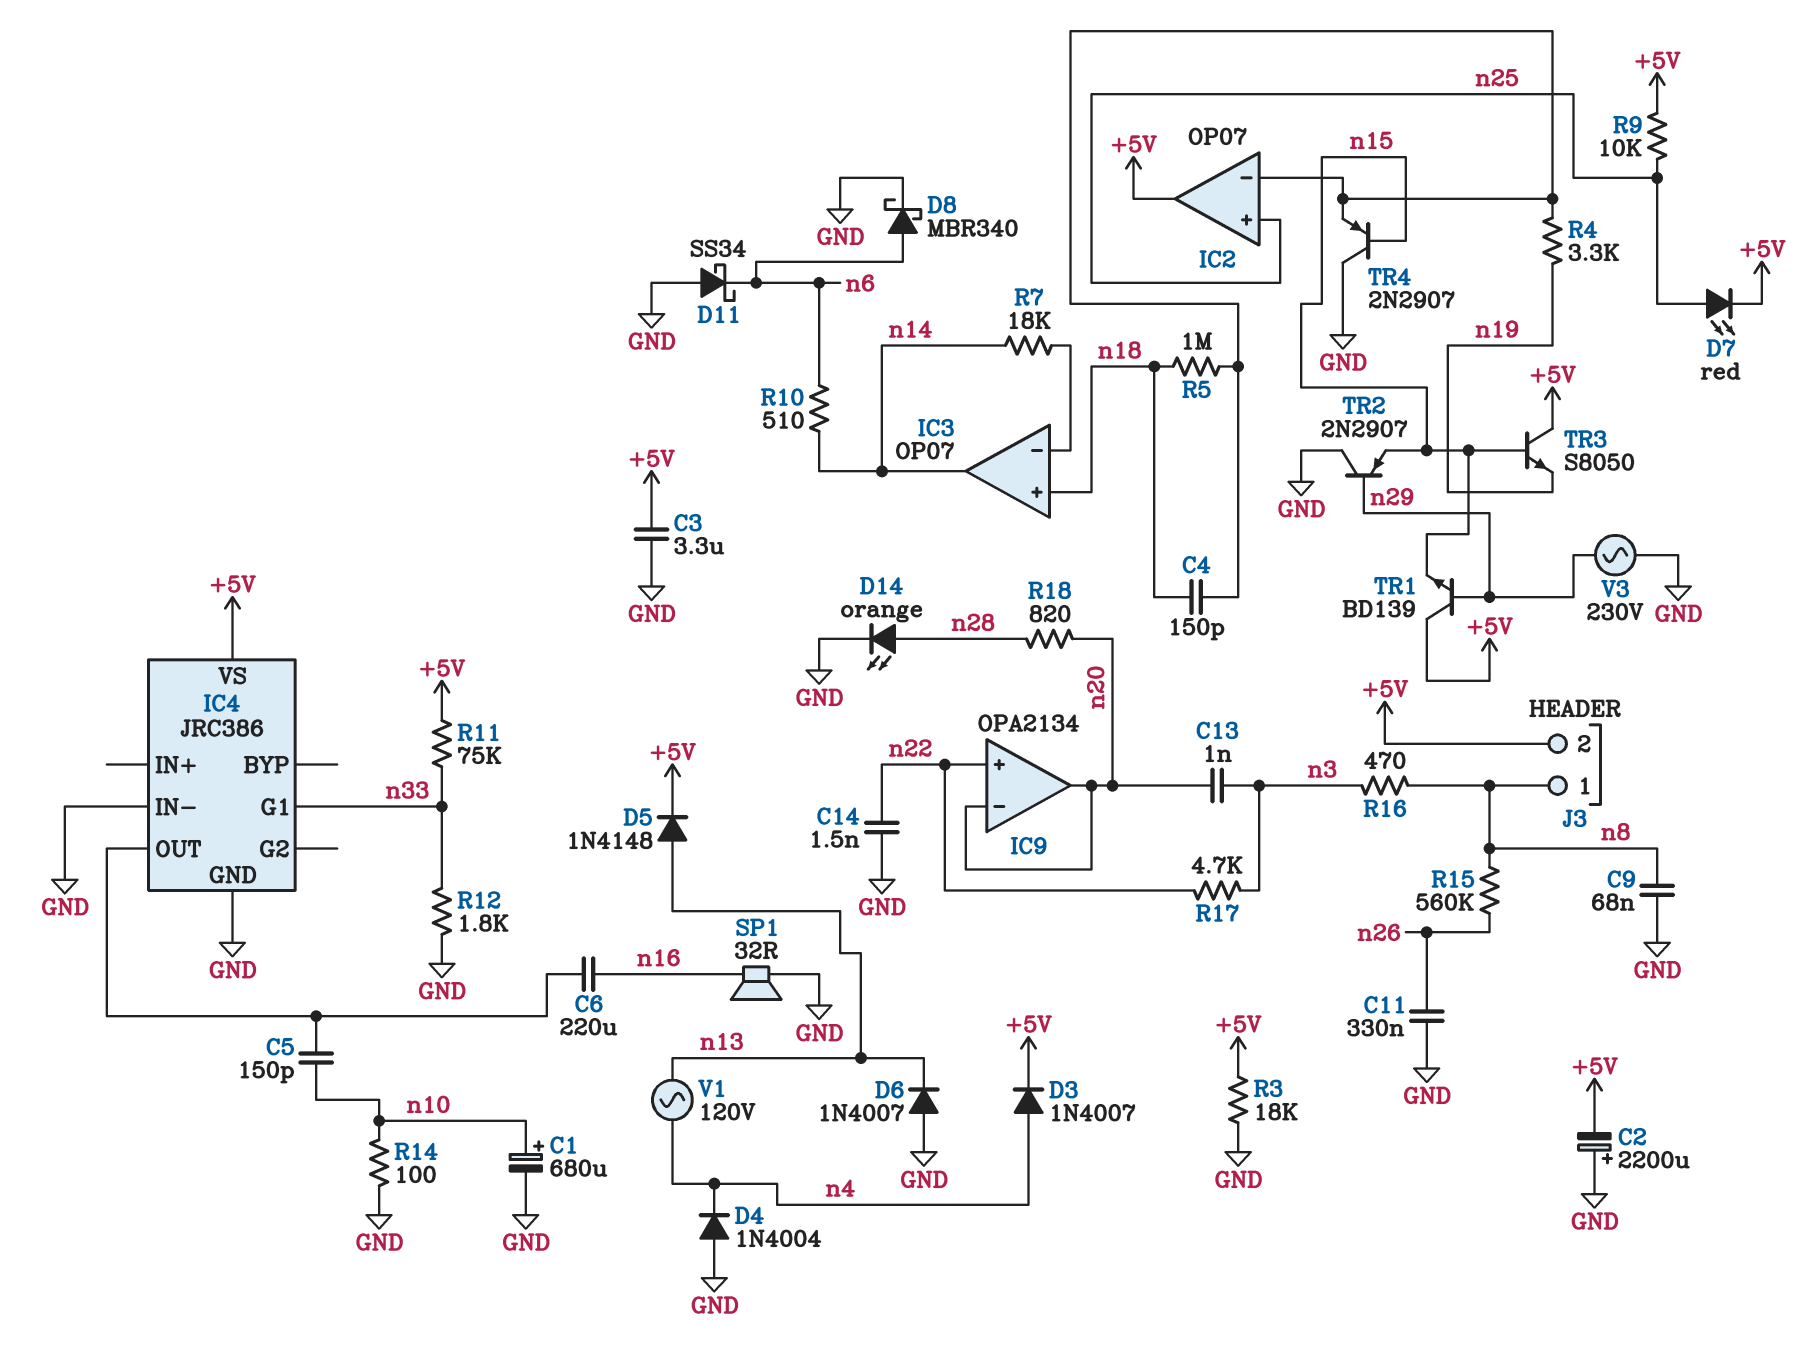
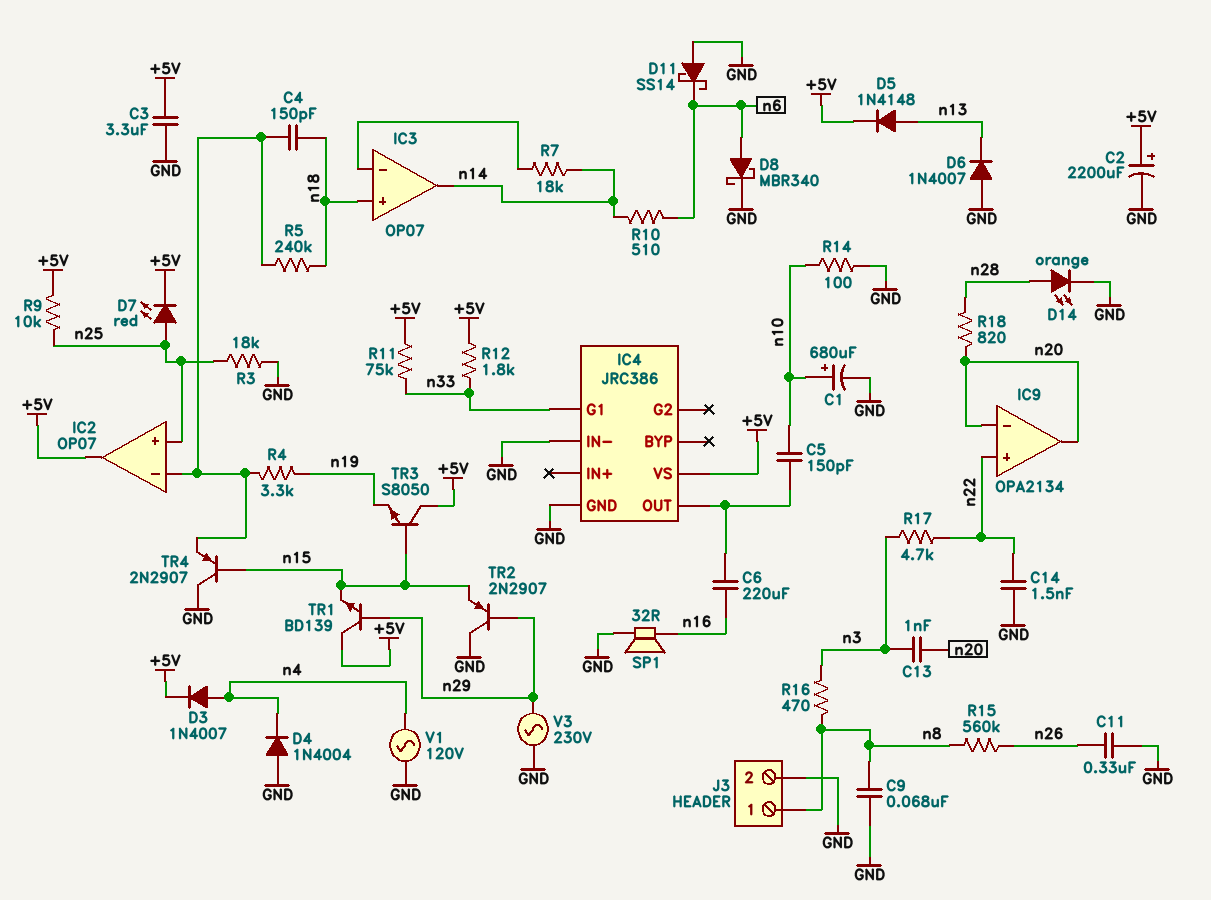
C2: 2200uF (plus GND, minus +5V) -> 2200uF (plus +5V, minus GND)
D11: schottky SS34 (A GND, K n6) -> schottky SS14 (A GND, K n6)
J3 pin 2: +5V -> GND
R3: 18k (+5V, GND) -> 18k (GND, n25)
R5: 1M (IC2/in-, n18) -> 240k (IC2/in-, n18)
R12: 1.8k (GND, n33) -> 1.8k (+5V, n33)
V1: AC 120V (n4, n13) -> AC 120V (GND, n4)

